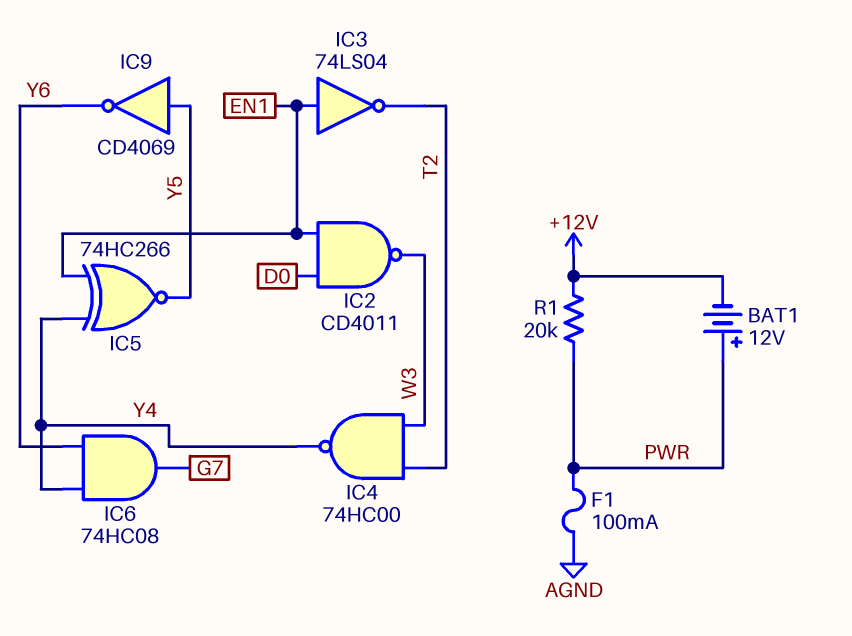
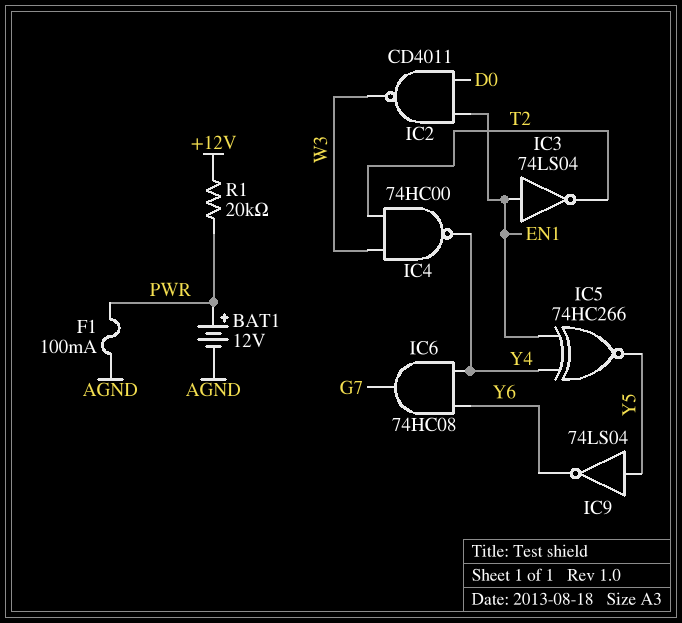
BAT1: 12V (plus PWR, minus +12V) -> 12V (plus PWR, minus AGND)
IC9: NOT CD4069 (in Y5, out Y6) -> NOT 74LS04 (in Y5, out Y6)

